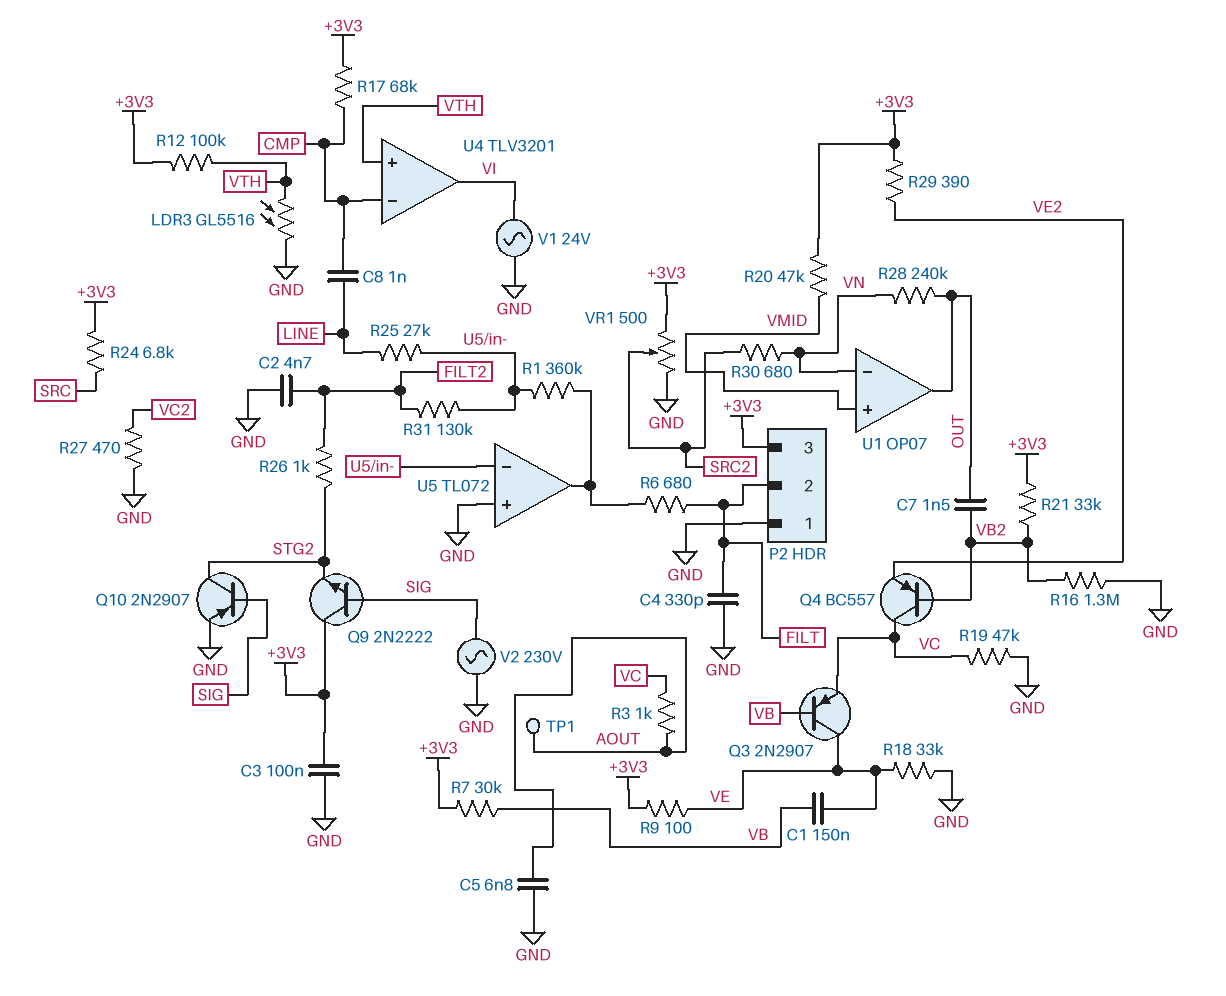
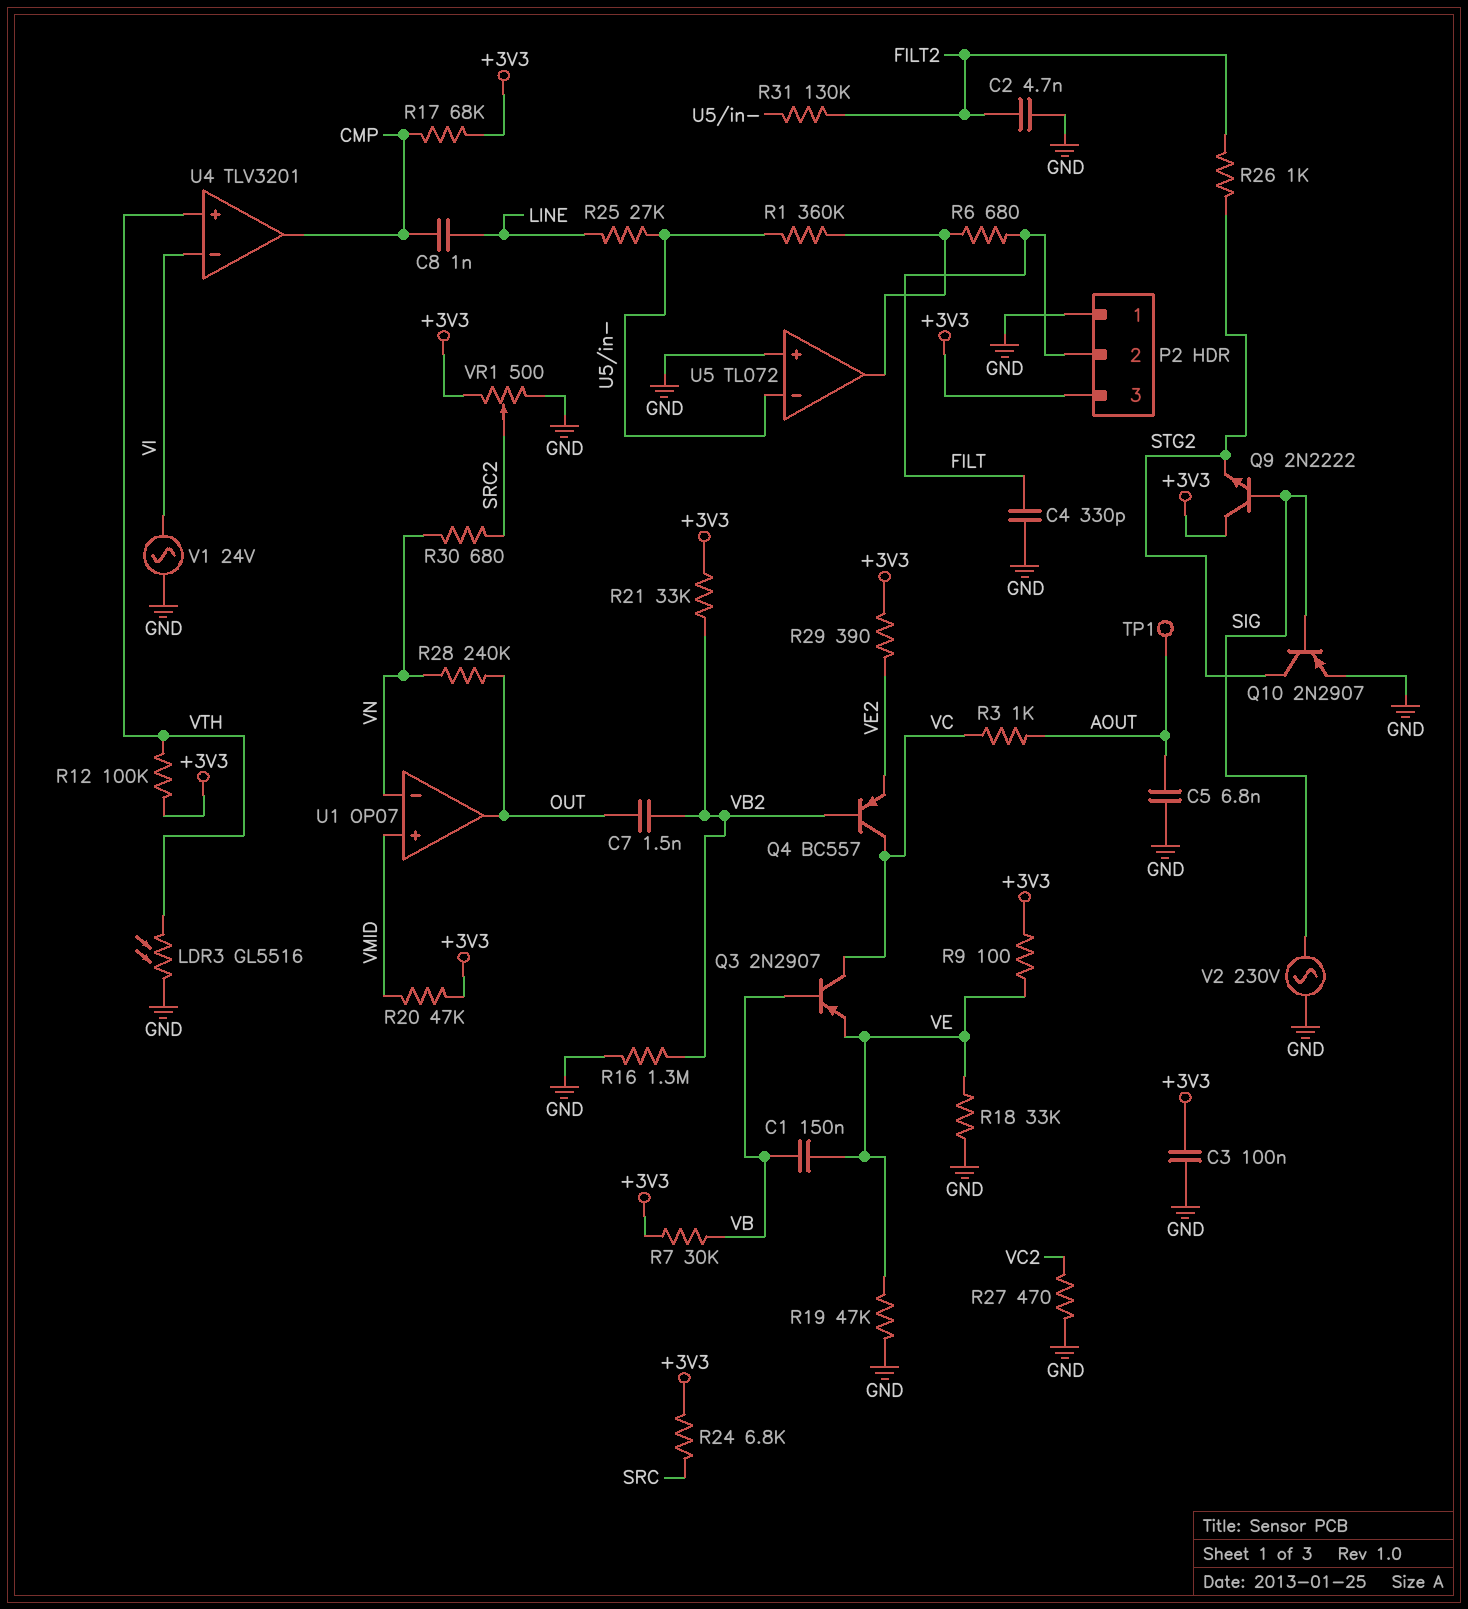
Q3: PNP 2N2907 (B VB, C VE, E VC) -> PNP 2N2907 (B VB, C VC, E VE)
R19: 47k (GND, VC) -> 47k (GND, VE)
U4 pin in-: CMP -> VI
U4 pin out: VI -> CMP

